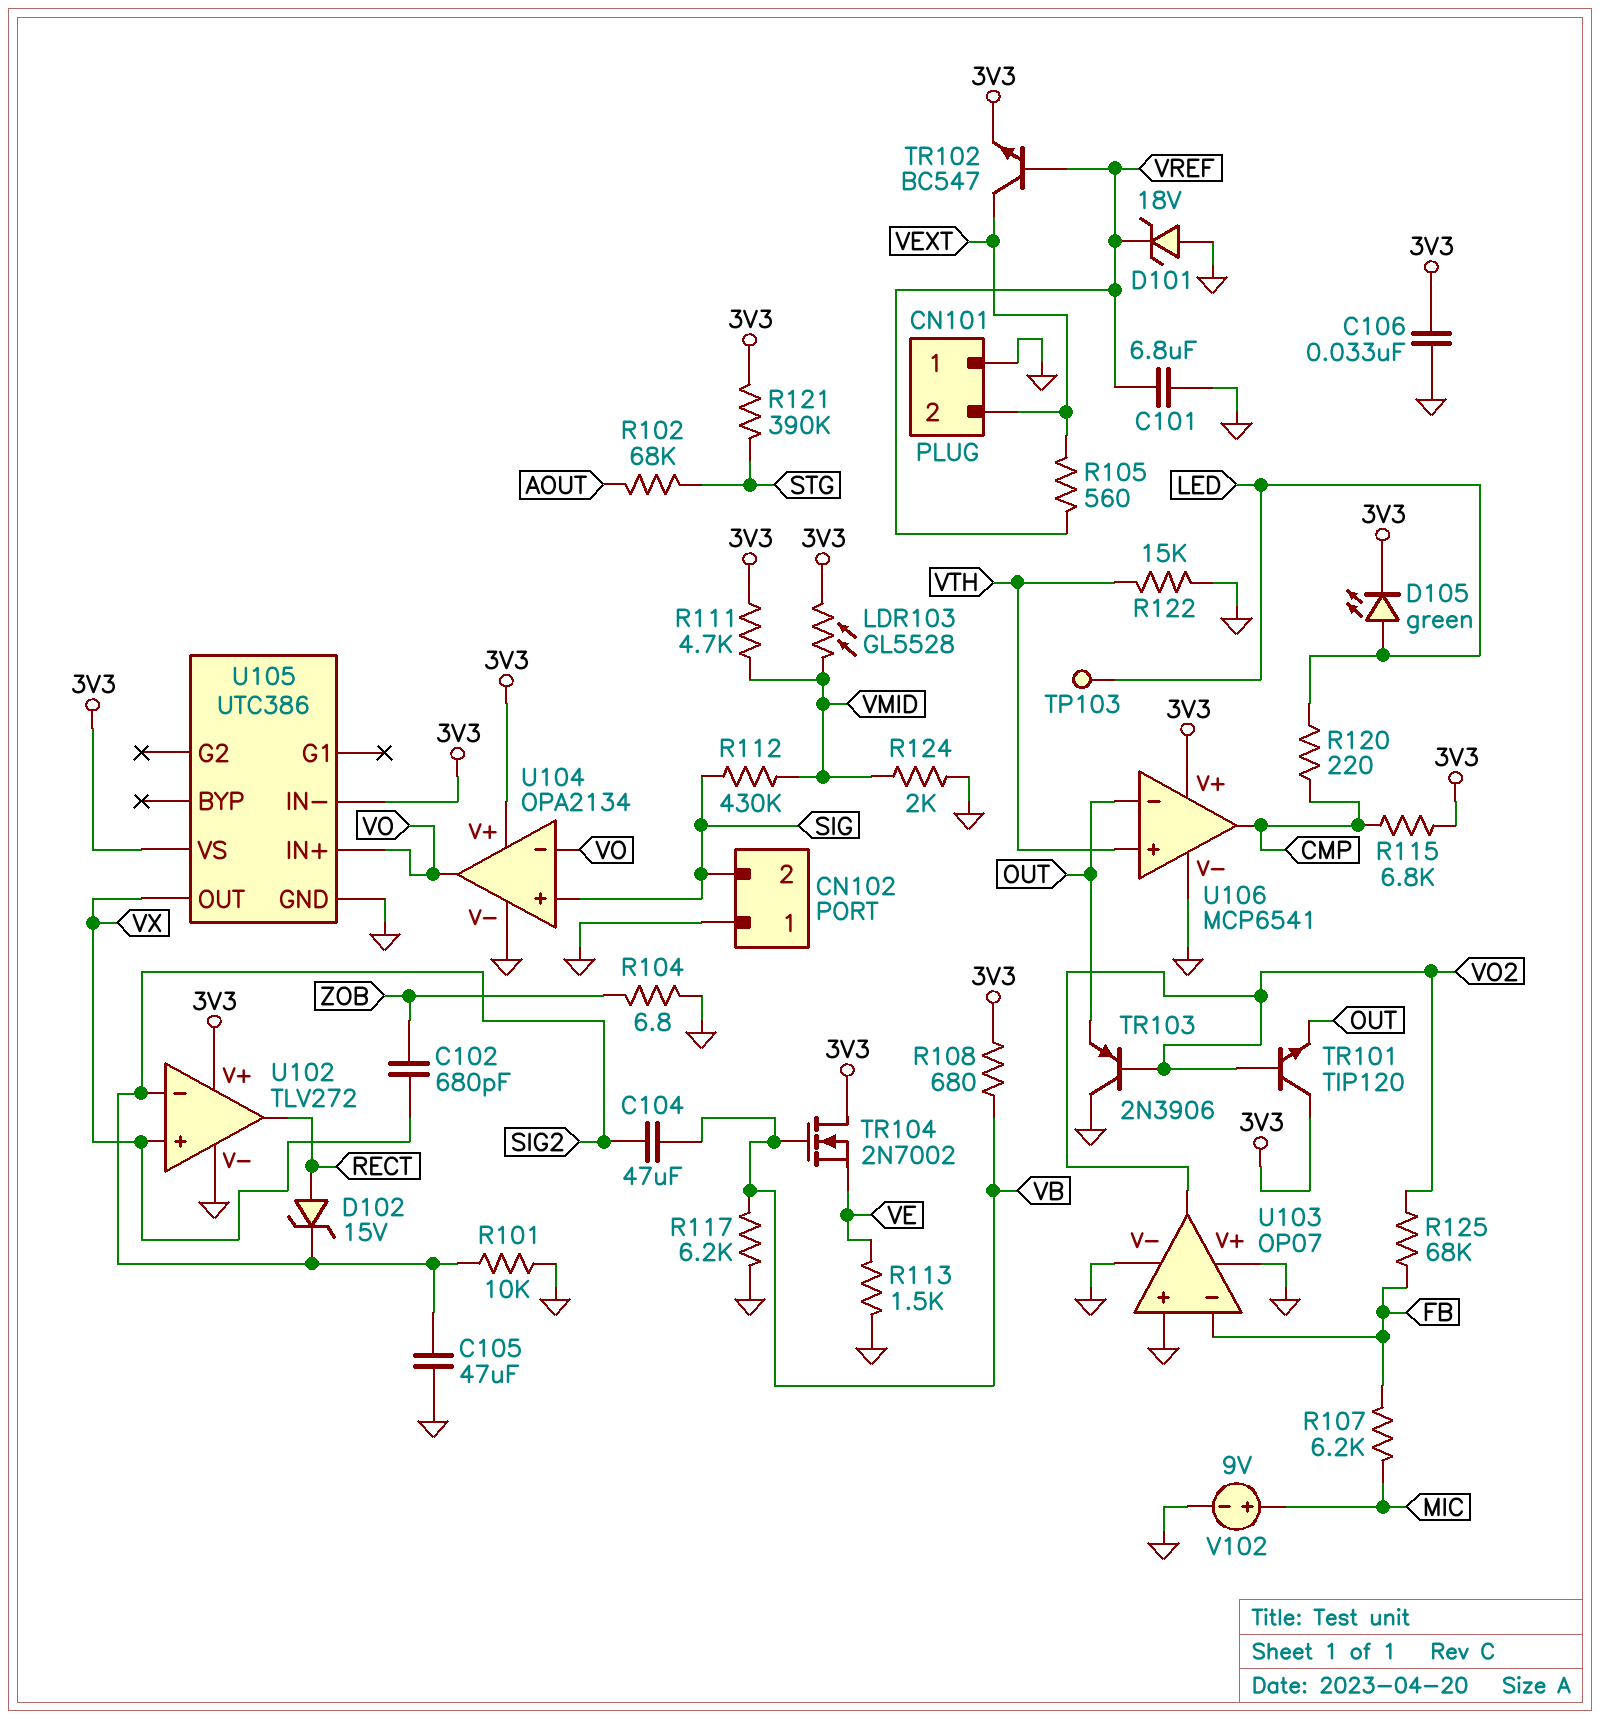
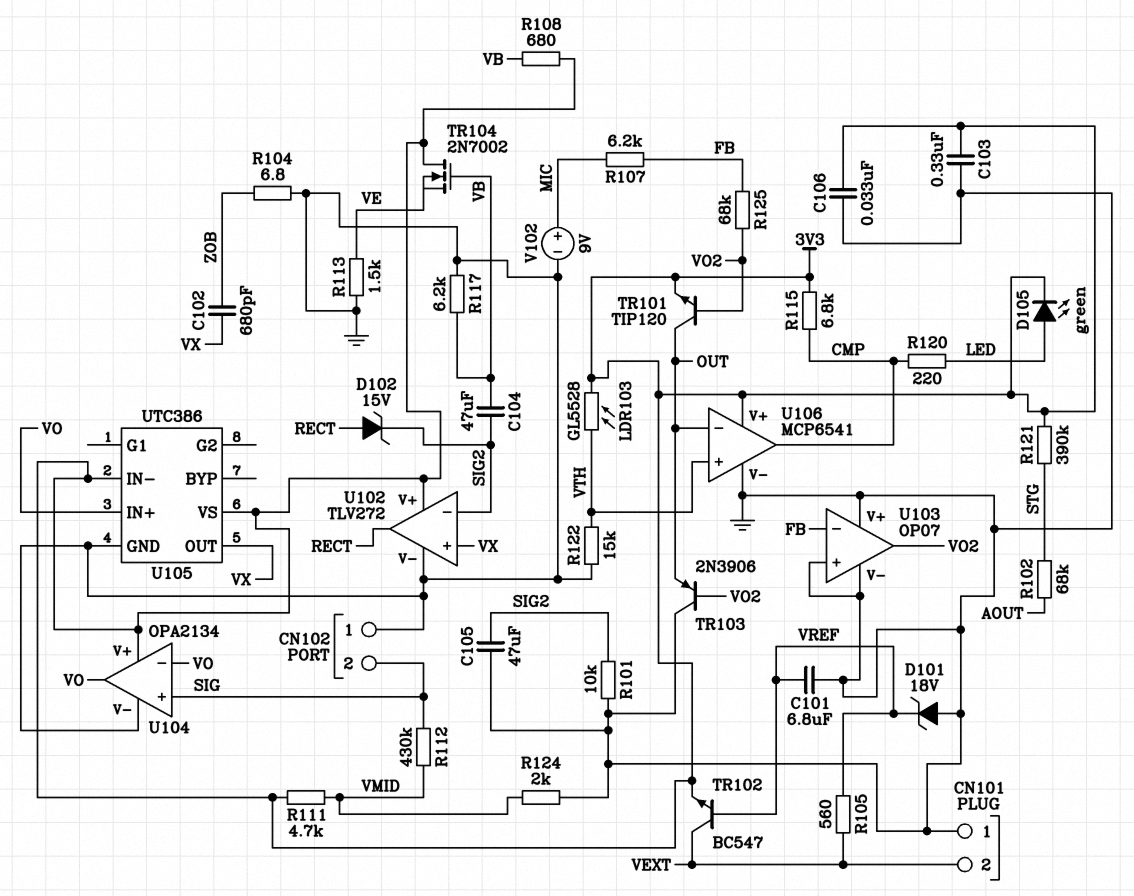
C103: none -> 330nF (3V3, GND)
LDR103: GL5528 (3V3, VMID) -> GL5528 (3V3, VTH)
TP103: test point (LED) -> none
TR101: NPN TIP120 (B VO2, C 3V3, E OUT) -> NPN TIP120 (B VO2, C OUT, E 3V3)

